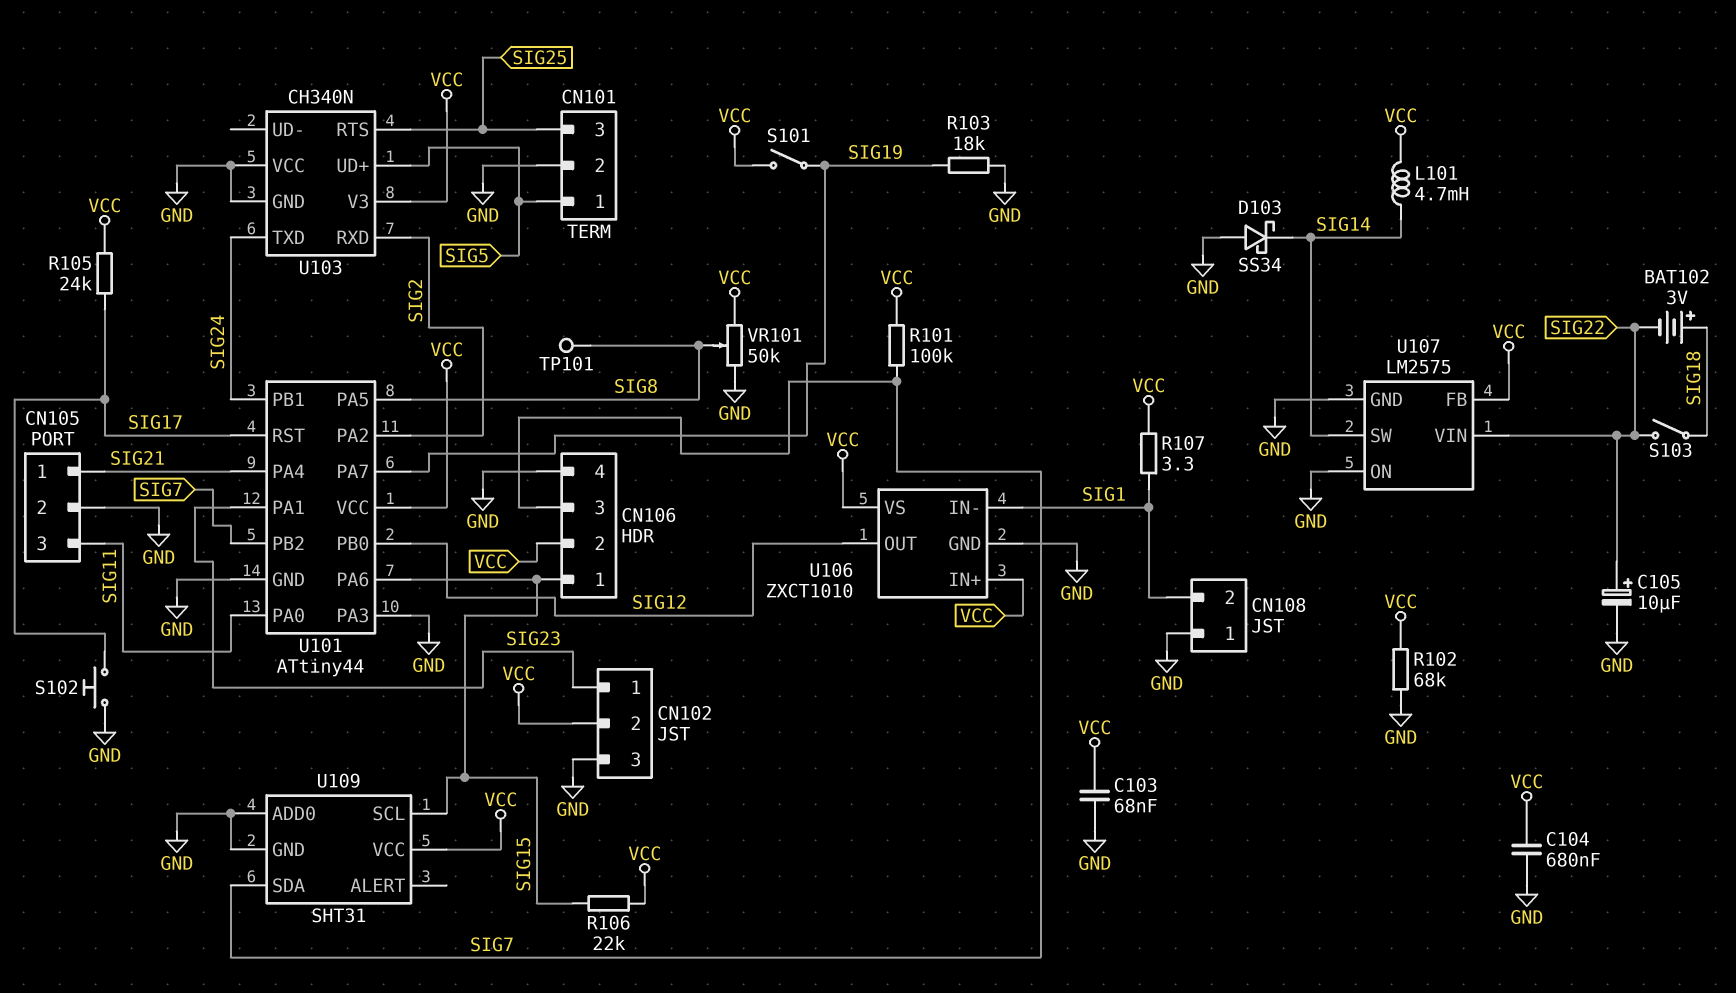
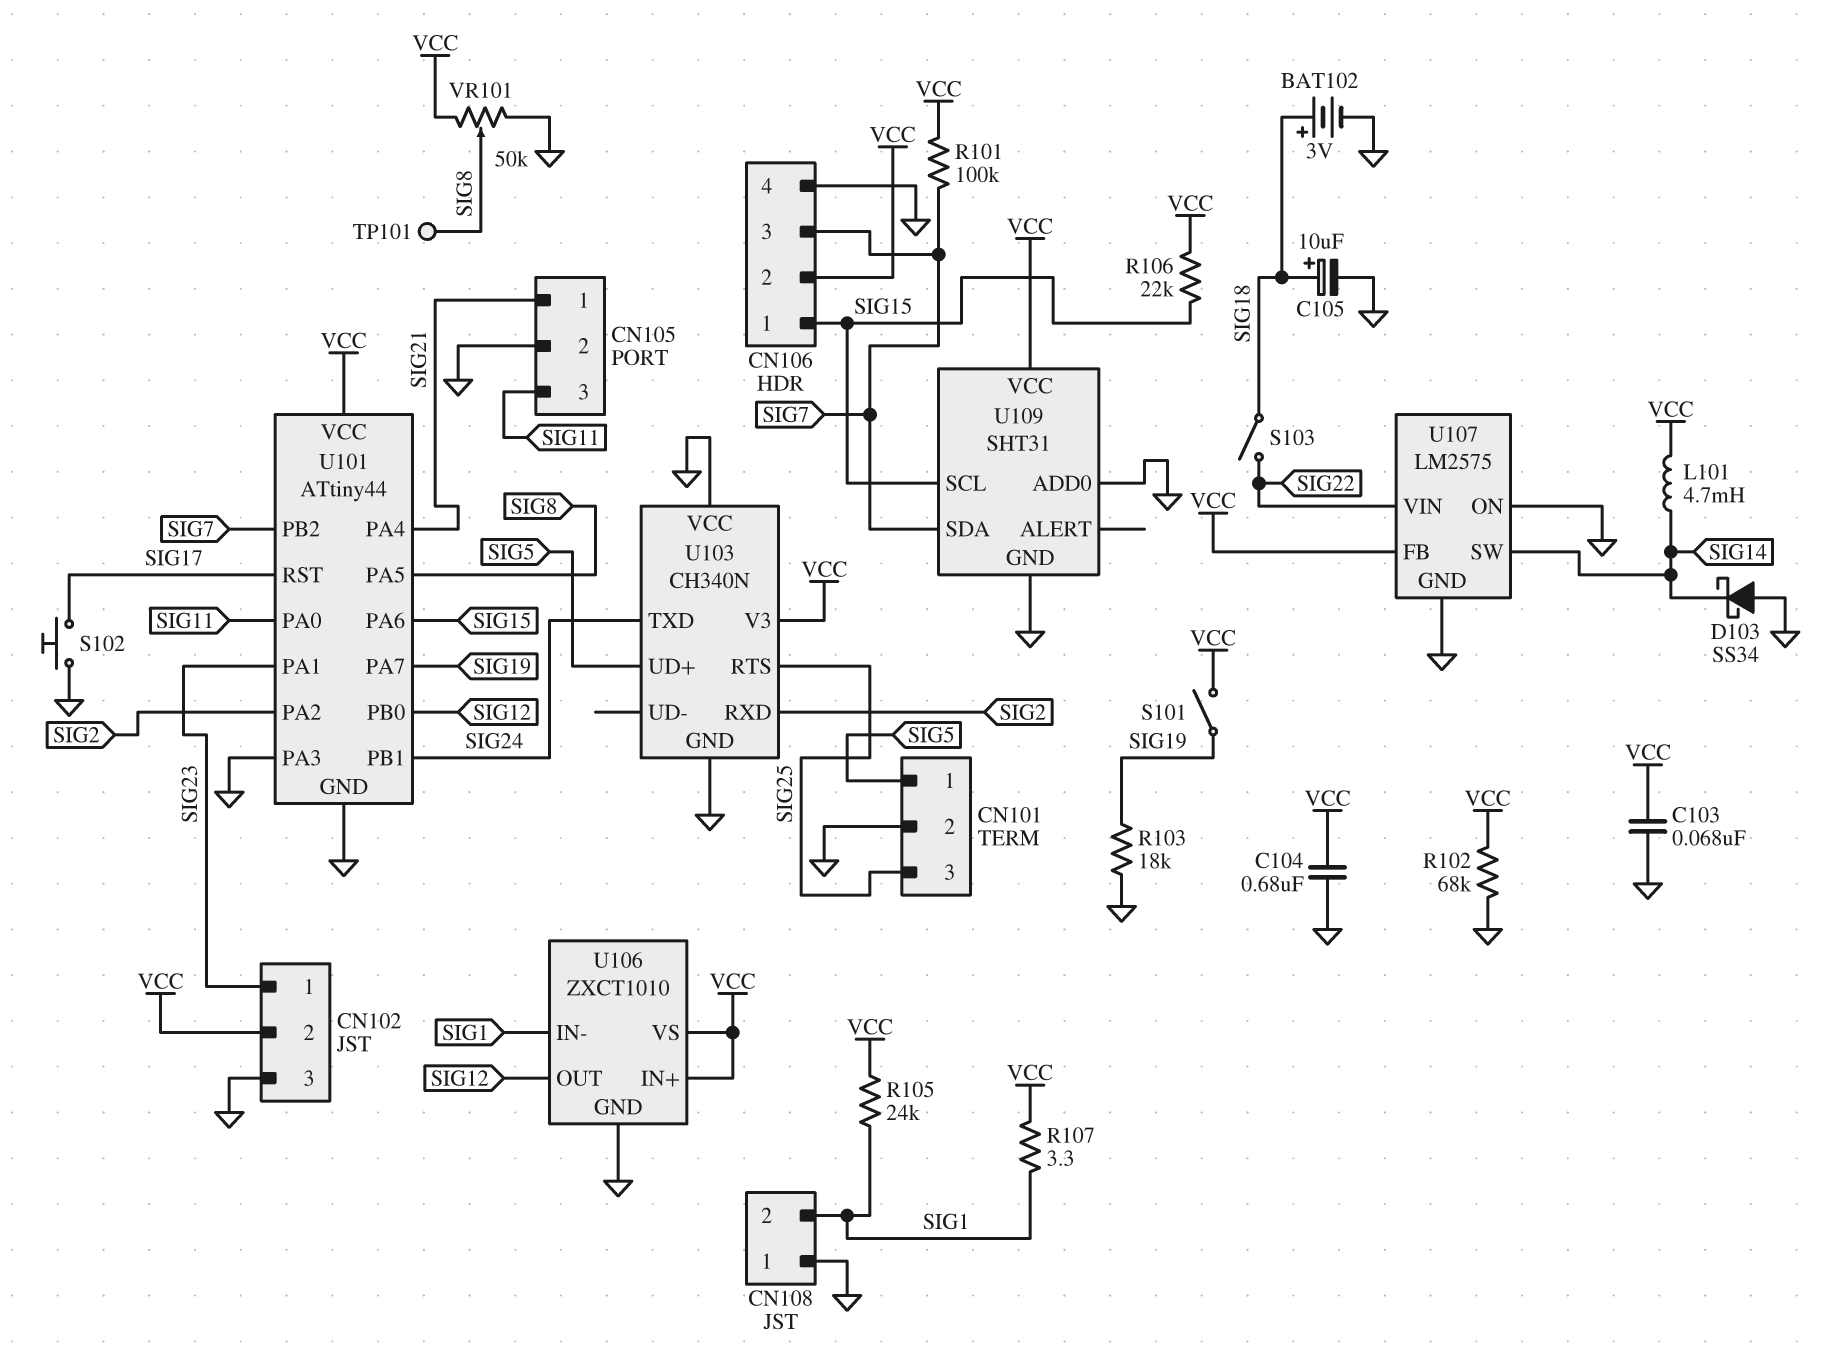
BAT102: 3V (plus SIG18, minus SIG22) -> 3V (plus SIG18, minus GND)
C105: 10uF (plus SIG22, minus GND) -> 10uF (plus SIG18, minus GND)
R105: 24k (SIG17, VCC) -> 24k (SIG1, VCC)

